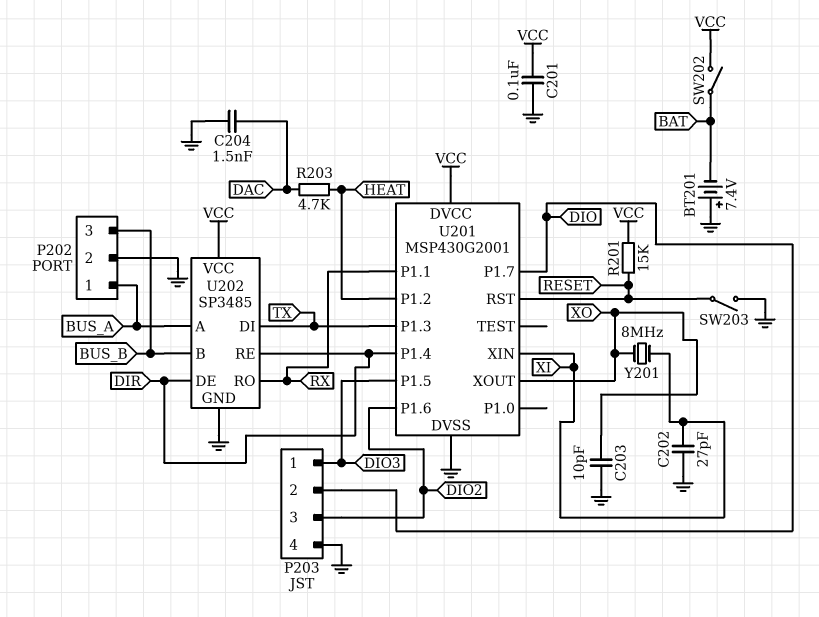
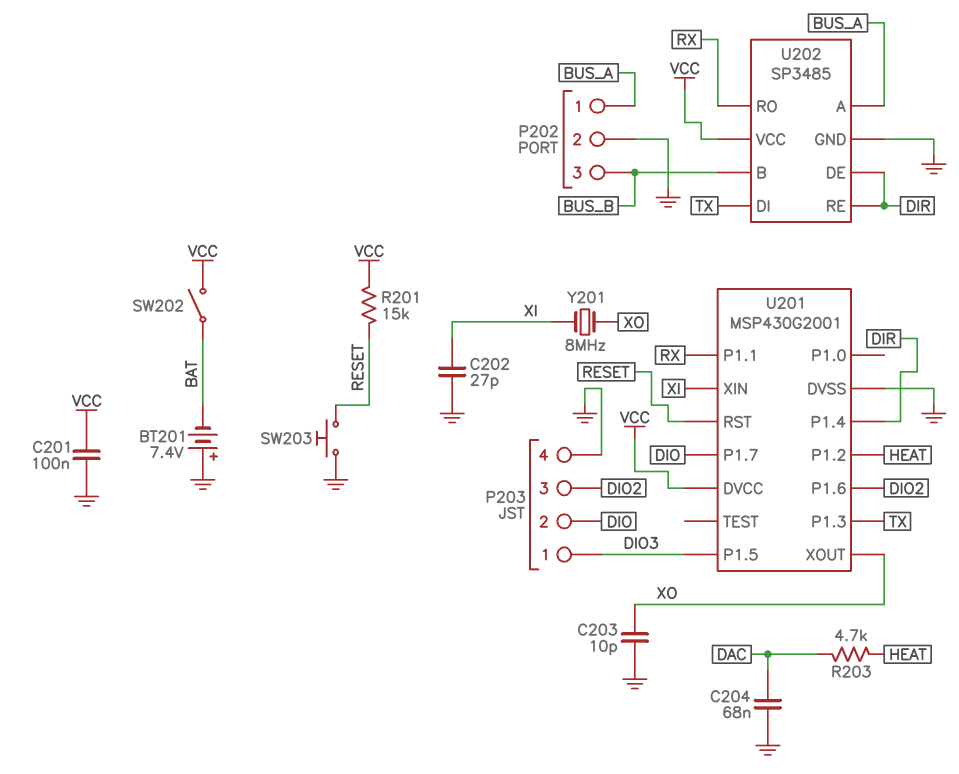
C204: 1.5nF (DAC, GND) -> 68nF (DAC, GND)
SW203: switch (GND, RESET) -> button (GND, RESET)

